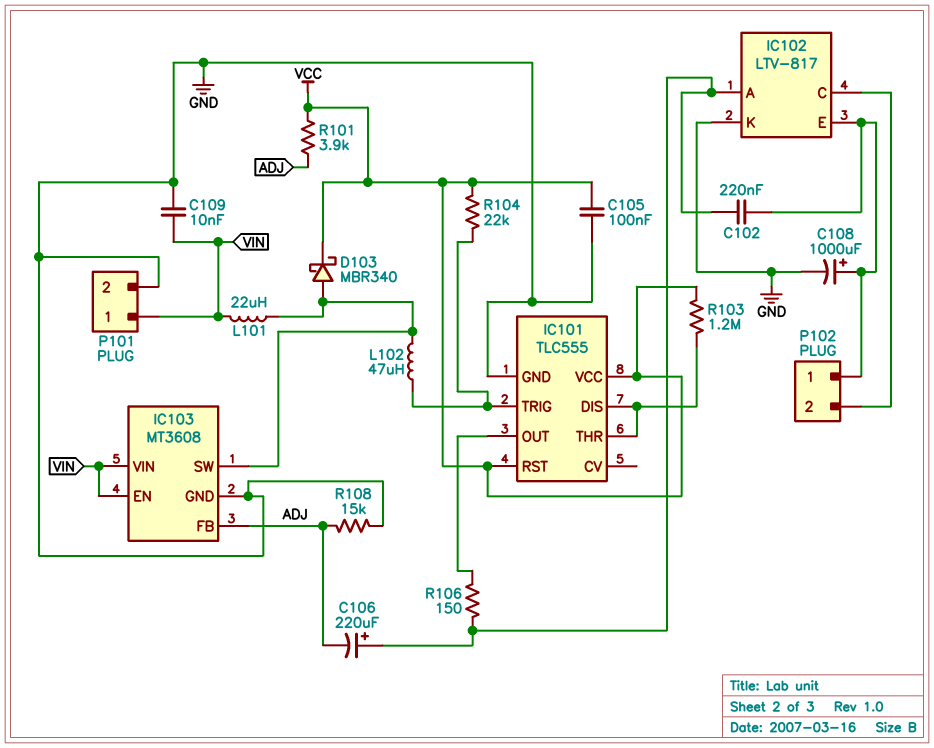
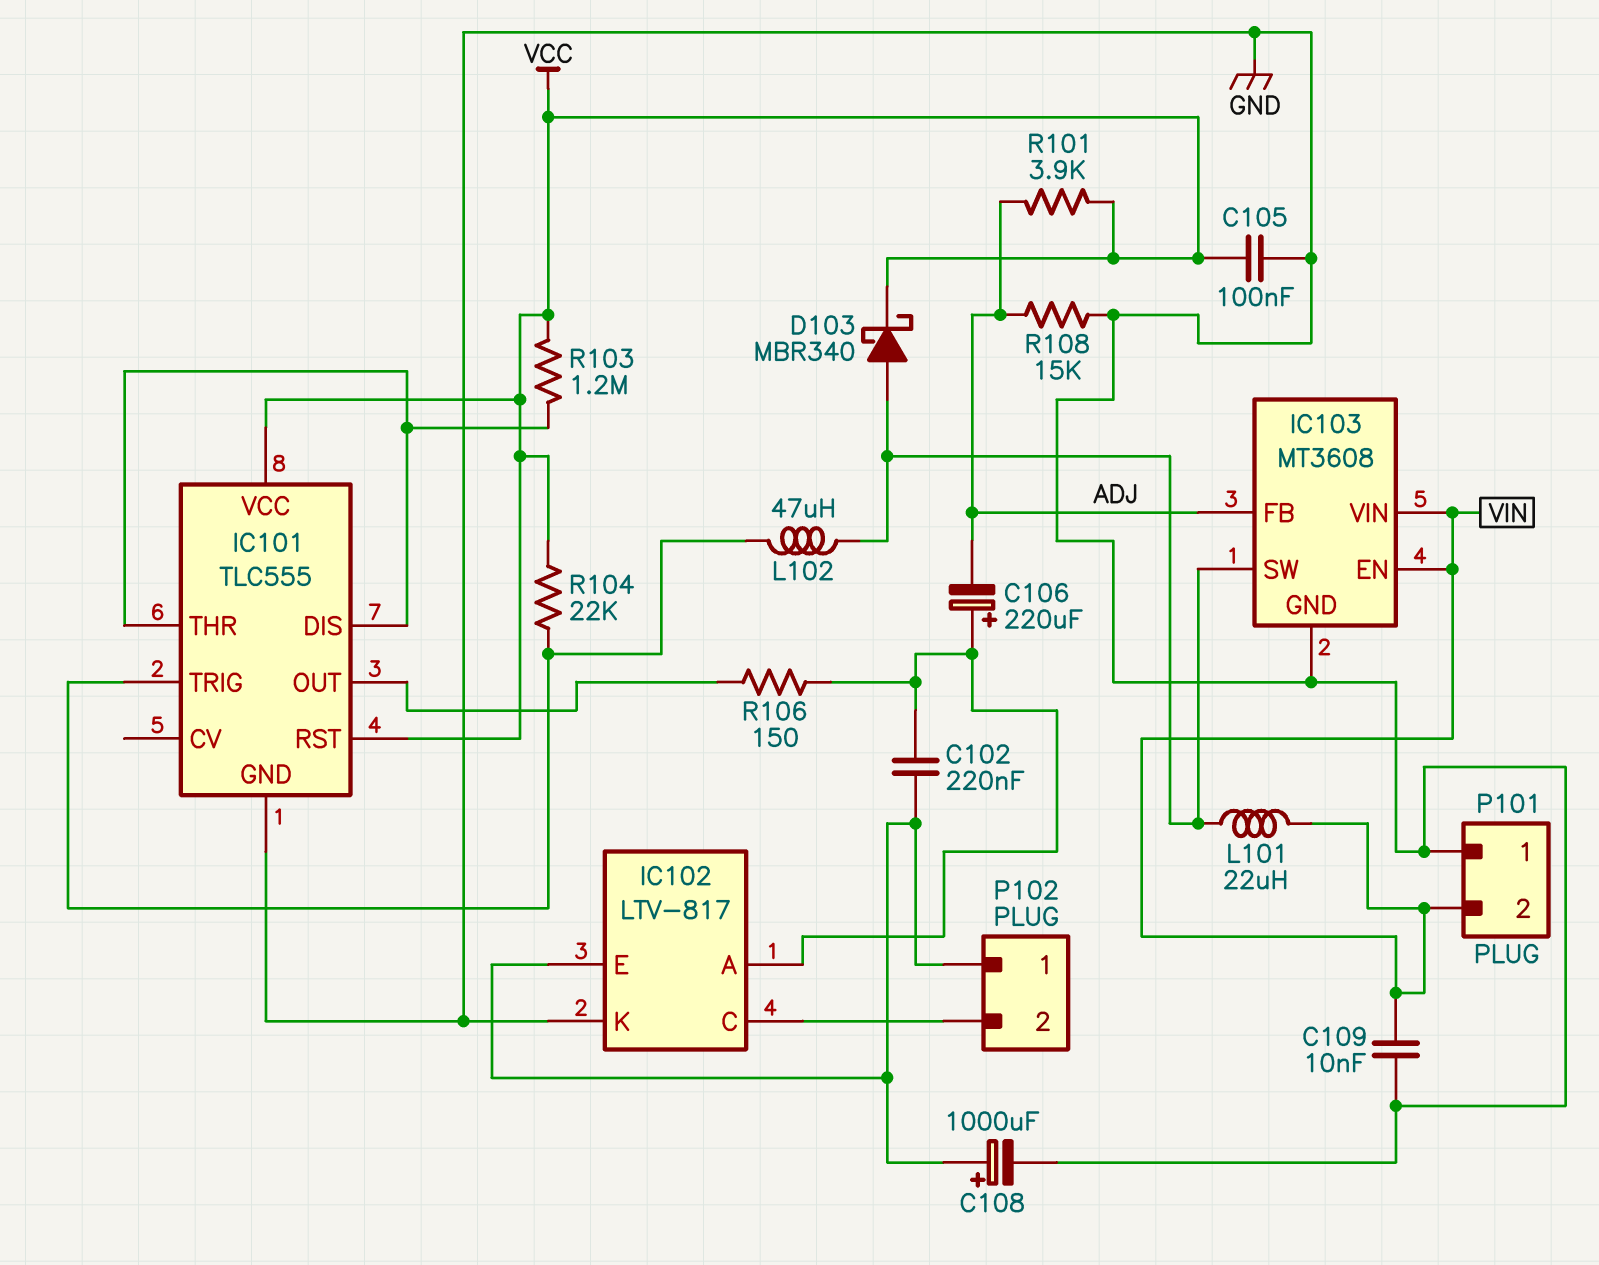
P101 pin 1: VIN -> GND
P101 pin 2: GND -> VIN

